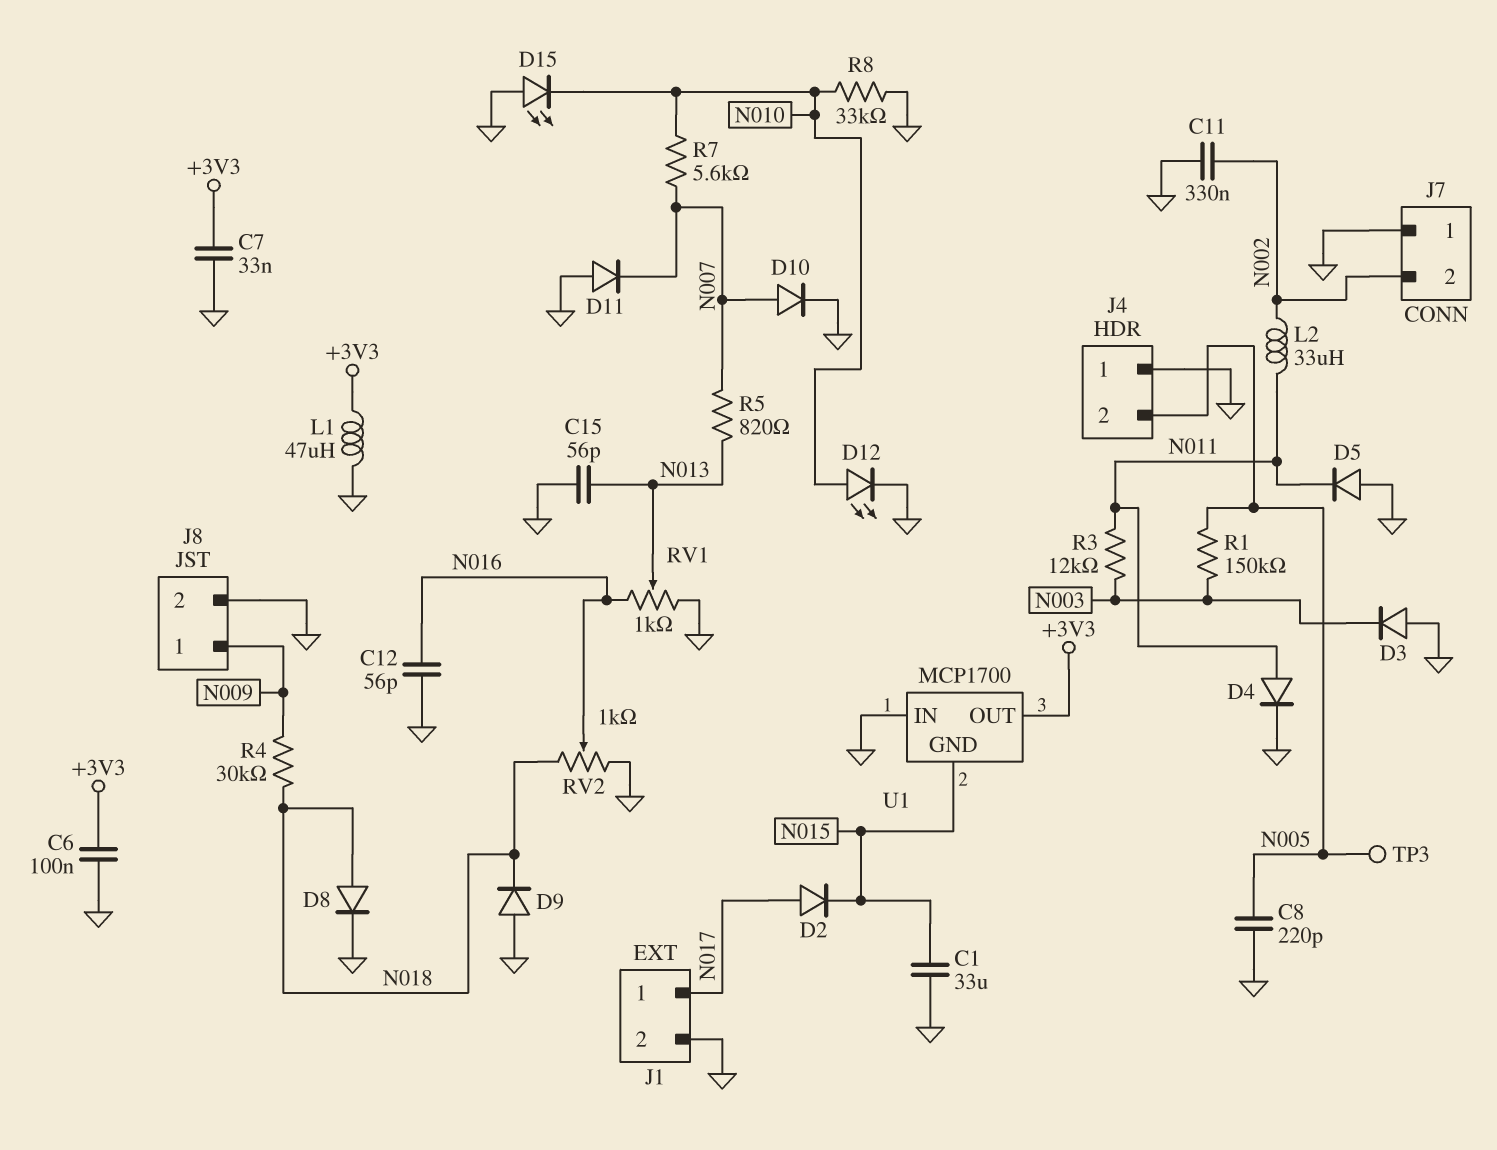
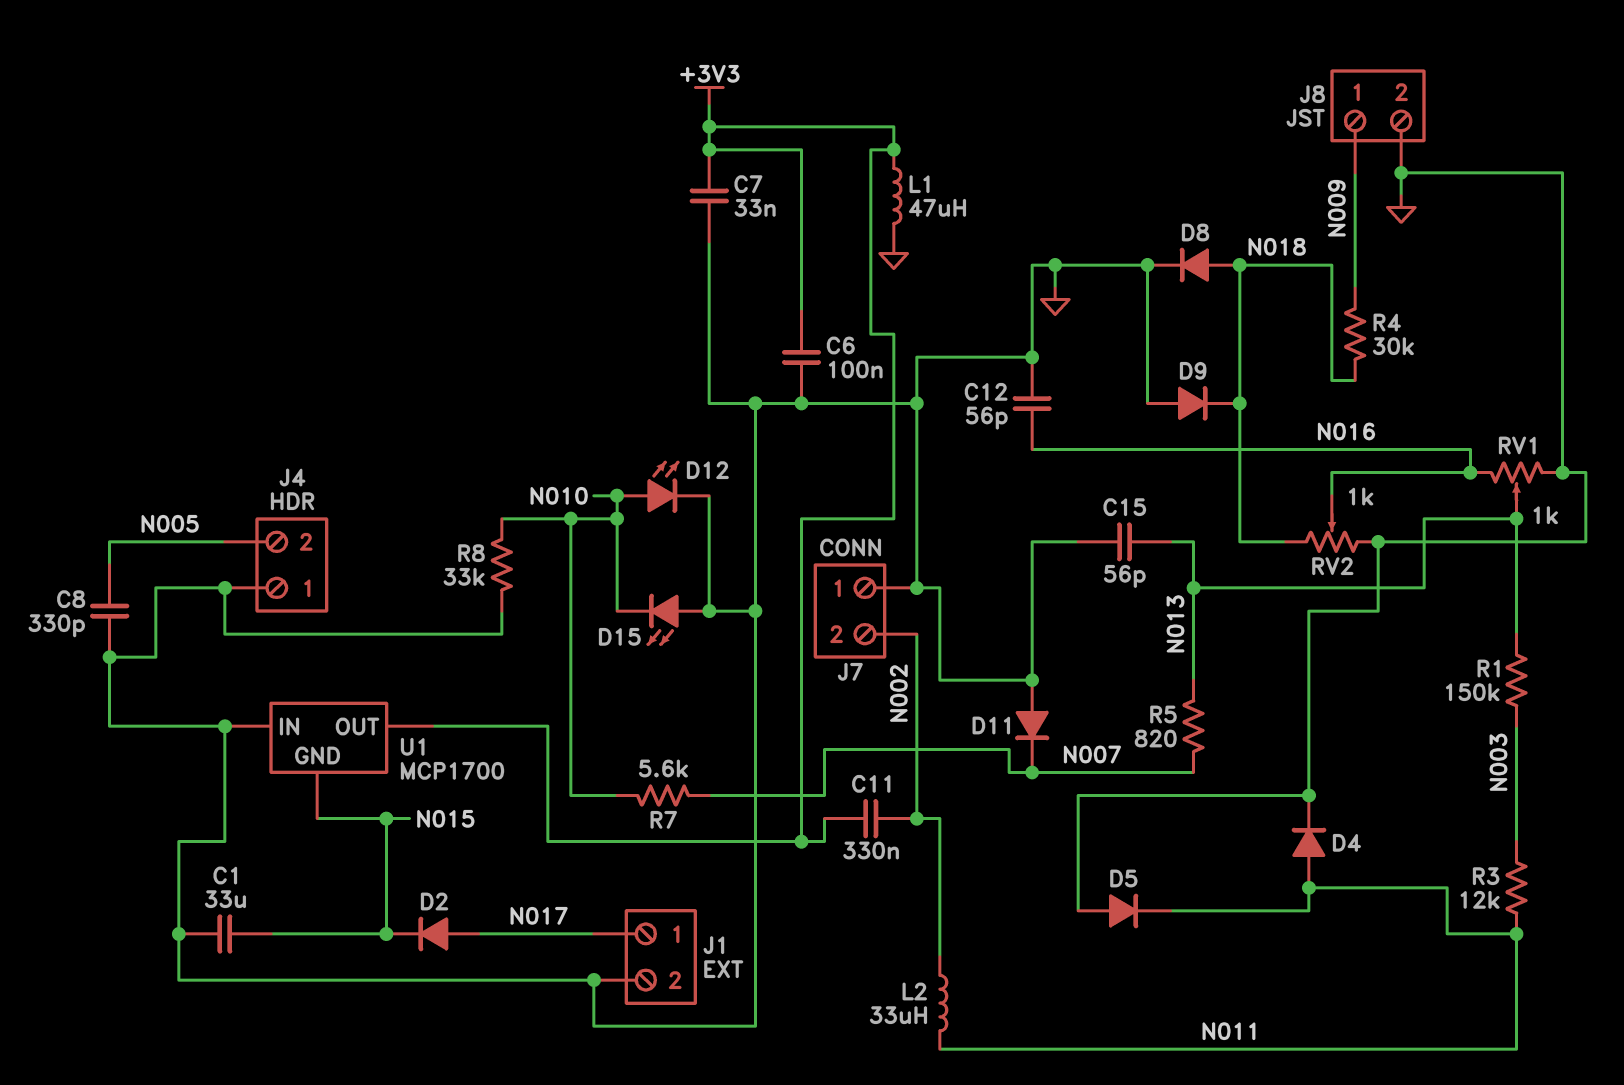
C8: 220pF (GND, N005) -> 330pF (GND, N005)
C11: 330nF (GND, N002) -> 330nF (+3V3, N002)
D3: diode (A GND, K N003) -> none
D10: diode (A N007, K GND) -> none
R1: 150k (N003, N005) -> 150k (N003, N013)
TP3: test point (N005) -> none

